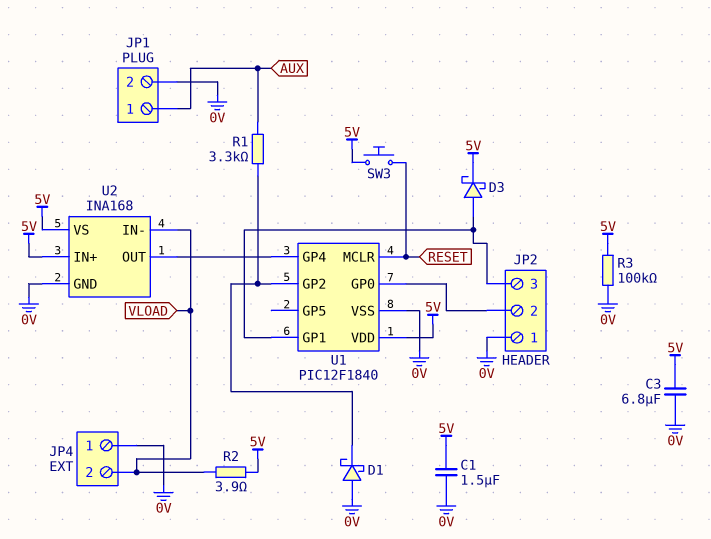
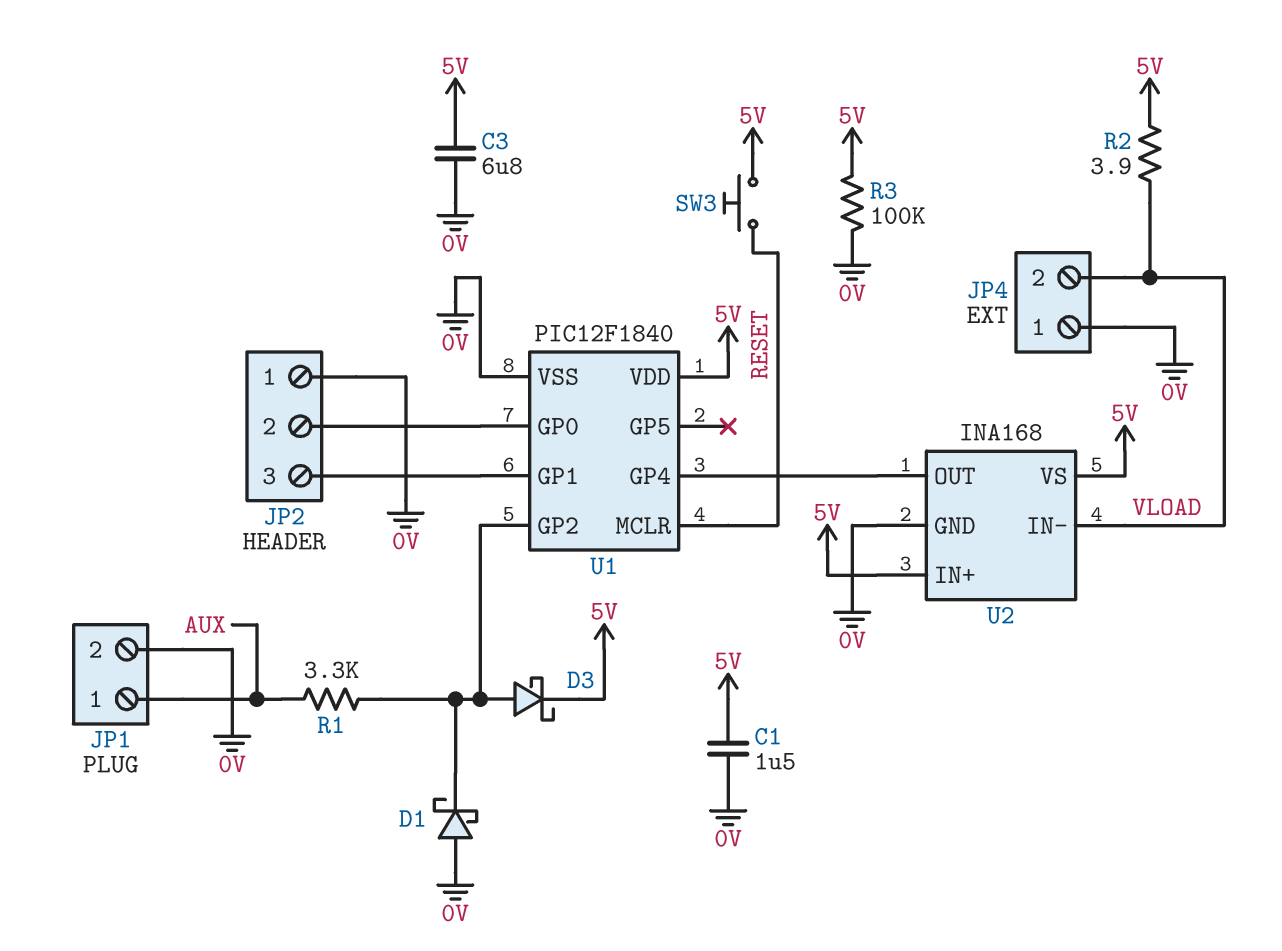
D3: schottky (A JP2/3, K 5V) -> schottky (A U1/GP2, K 5V)

